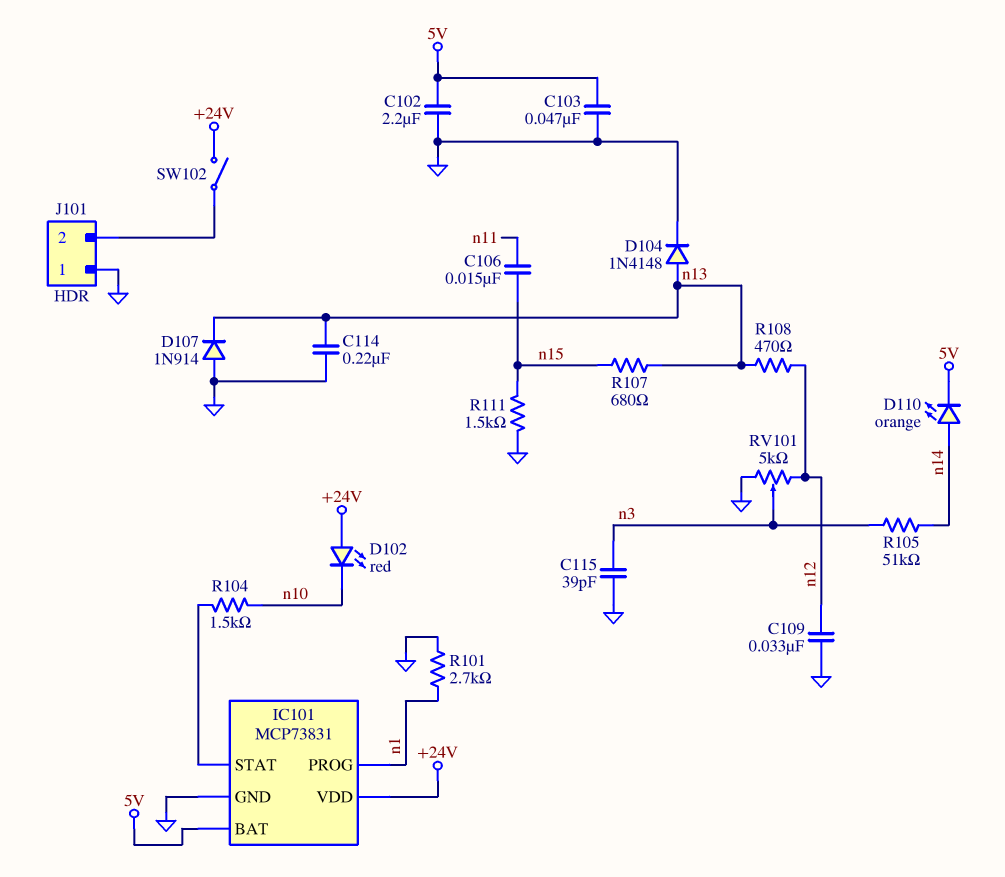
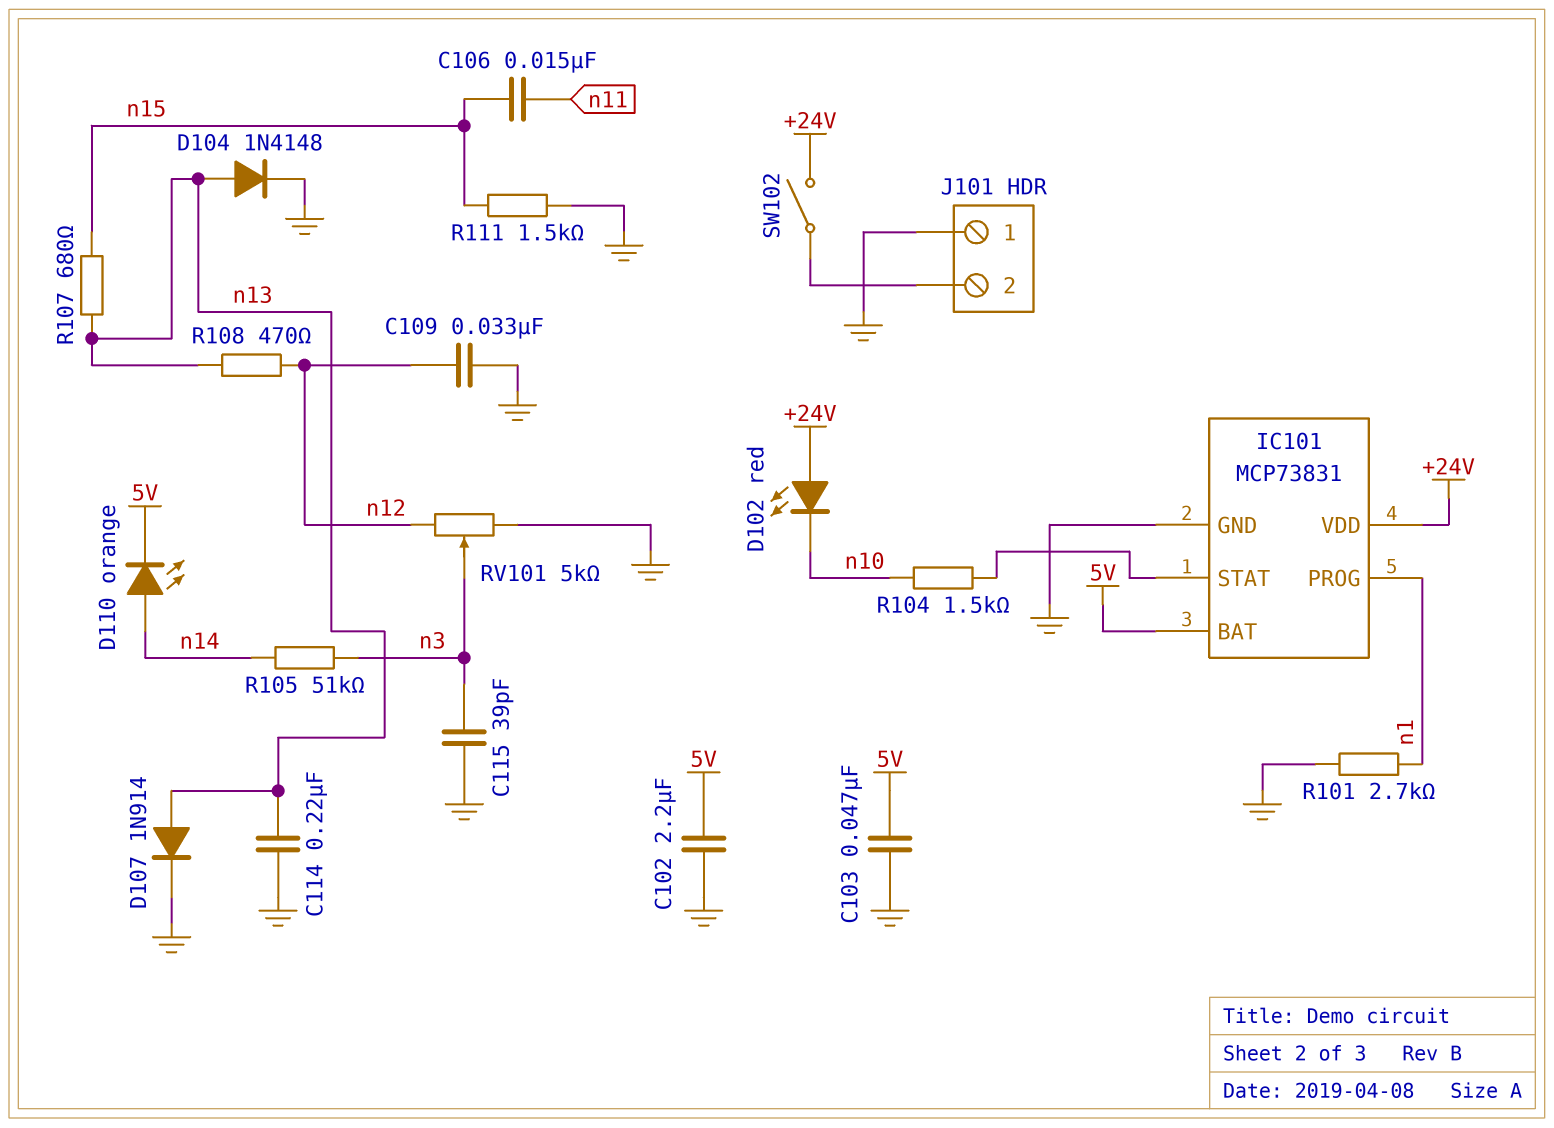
D107: diode 1N914 (A GND, K n13) -> diode 1N914 (A n13, K GND)

